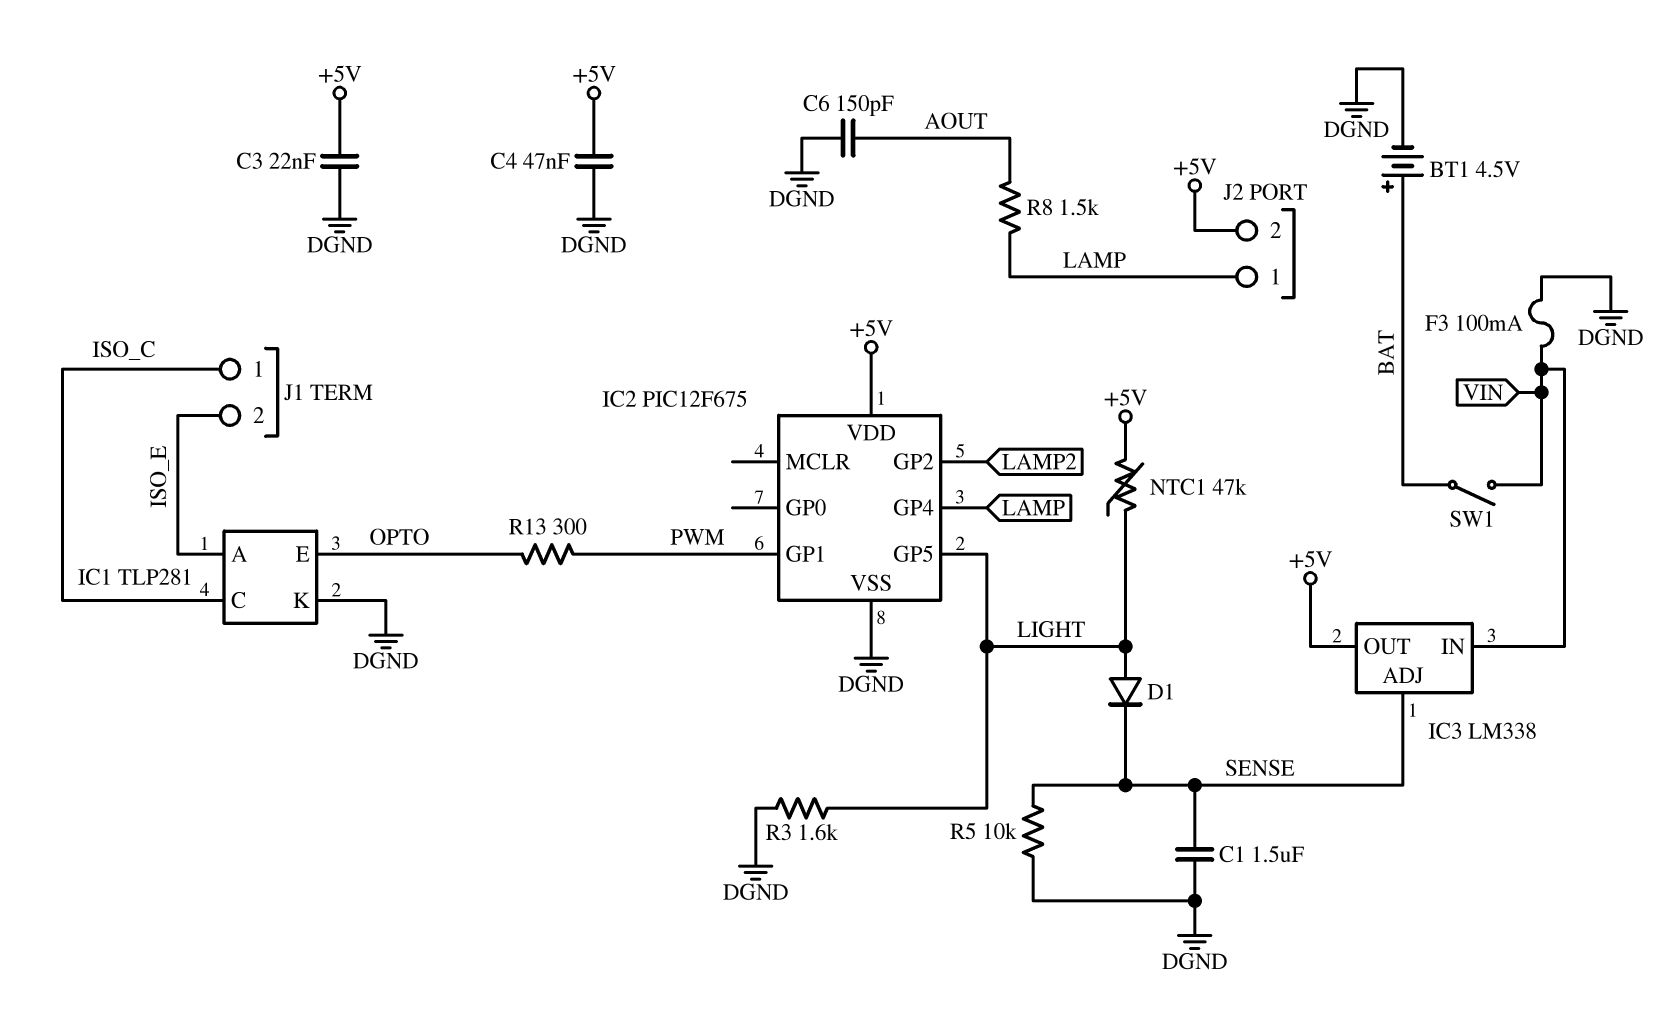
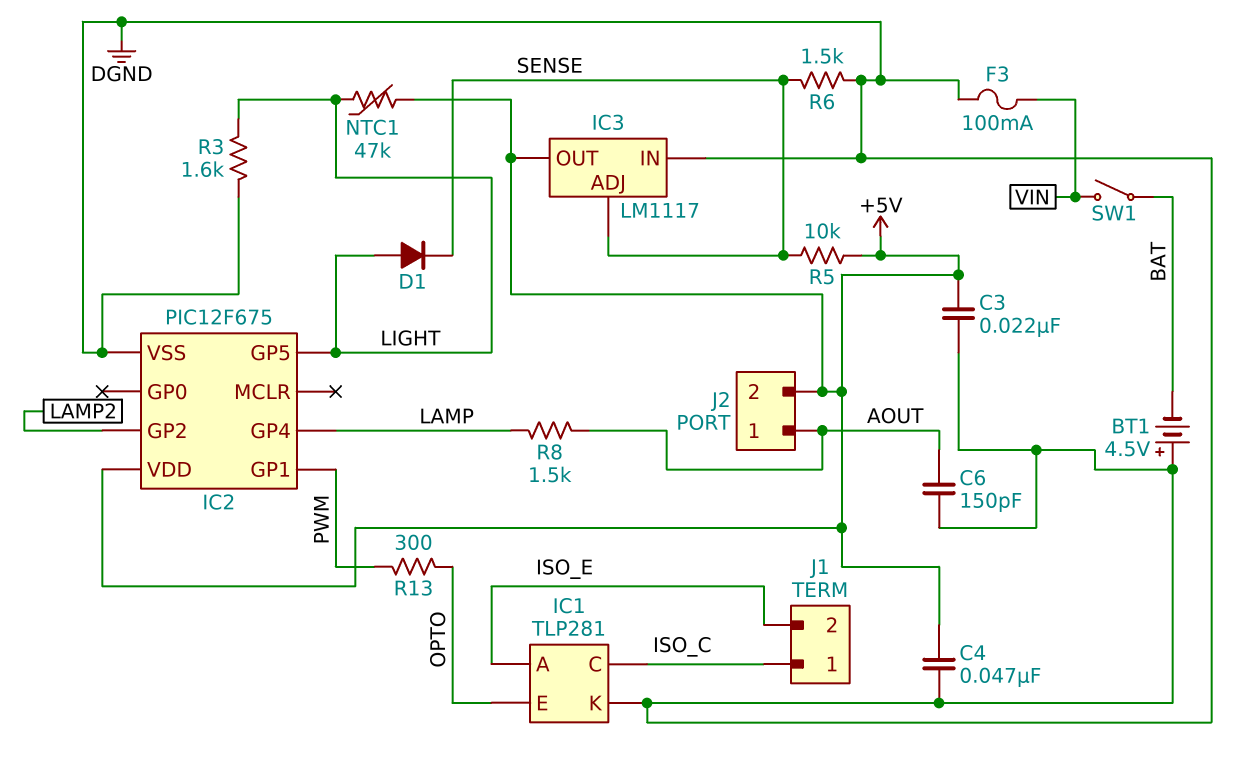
BT1: 4.5V (plus BAT, minus DGND) -> 4.5V (plus DGND, minus BAT)
C1: 1.5uF (DGND, SENSE) -> none
IC3: LM338 -> LM1117
IC3 pin IN: VIN -> DGND
J2 pin 1: LAMP -> AOUT
R5: 10k (DGND, SENSE) -> 10k (+5V, SENSE)
R6: none -> 1.5k (DGND, SENSE)

